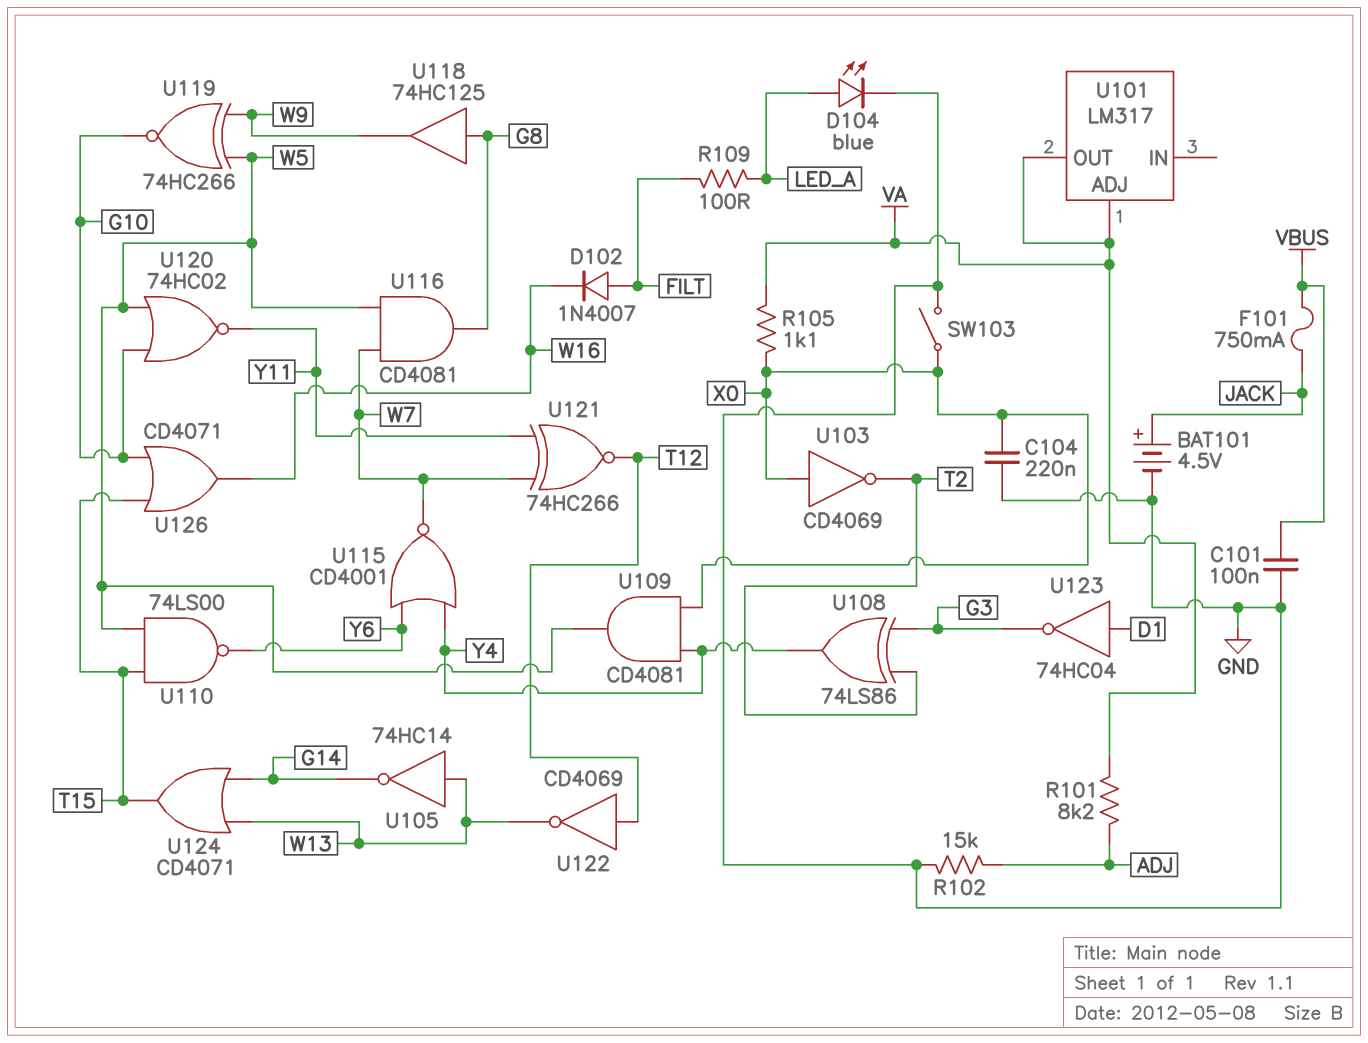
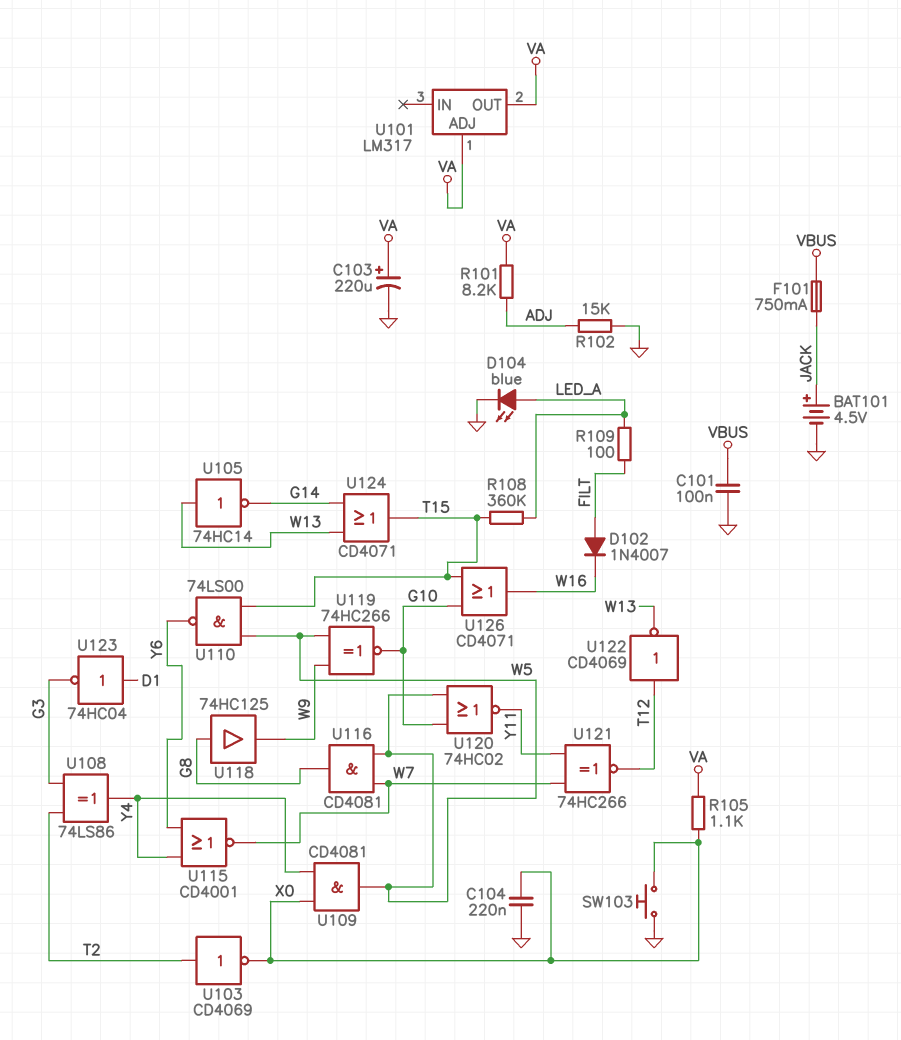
C103: none -> 220uF (plus VA, minus GND)
R108: none -> 360k (LED_A, T15)
SW103: switch (GND, X0) -> button (GND, X0)
U103: NOT CD4069 (in X0, out T2) -> NOT CD4069 (in T2, out X0)

